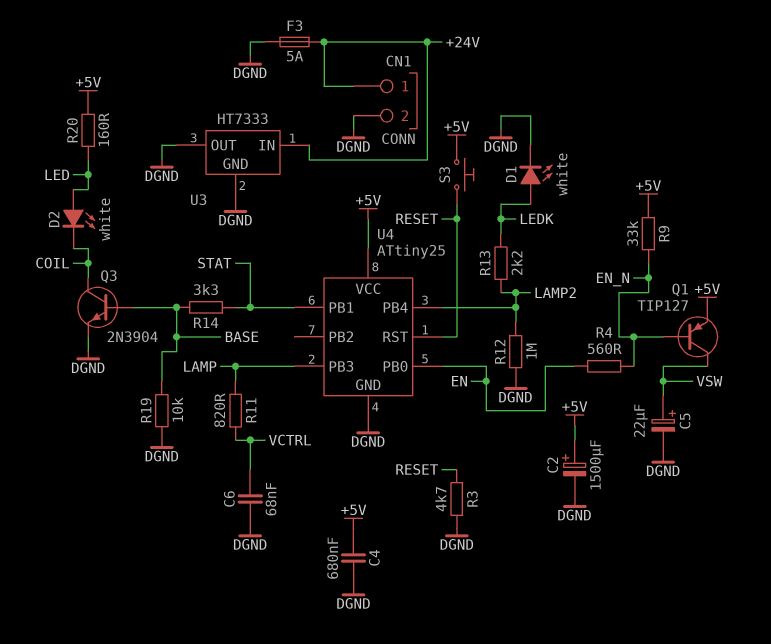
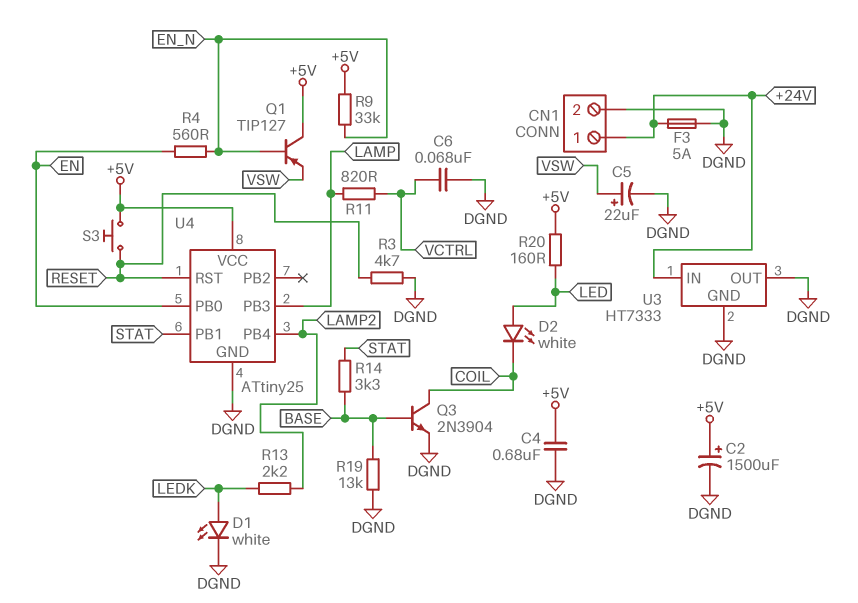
Q1: PNP TIP127 (B EN_N, C VSW, E +5V) -> PNP TIP127 (B EN_N, C +5V, E VSW)
R12: 1M (DGND, LAMP2) -> none
R19: 10k (BASE, DGND) -> 13k (BASE, DGND)

